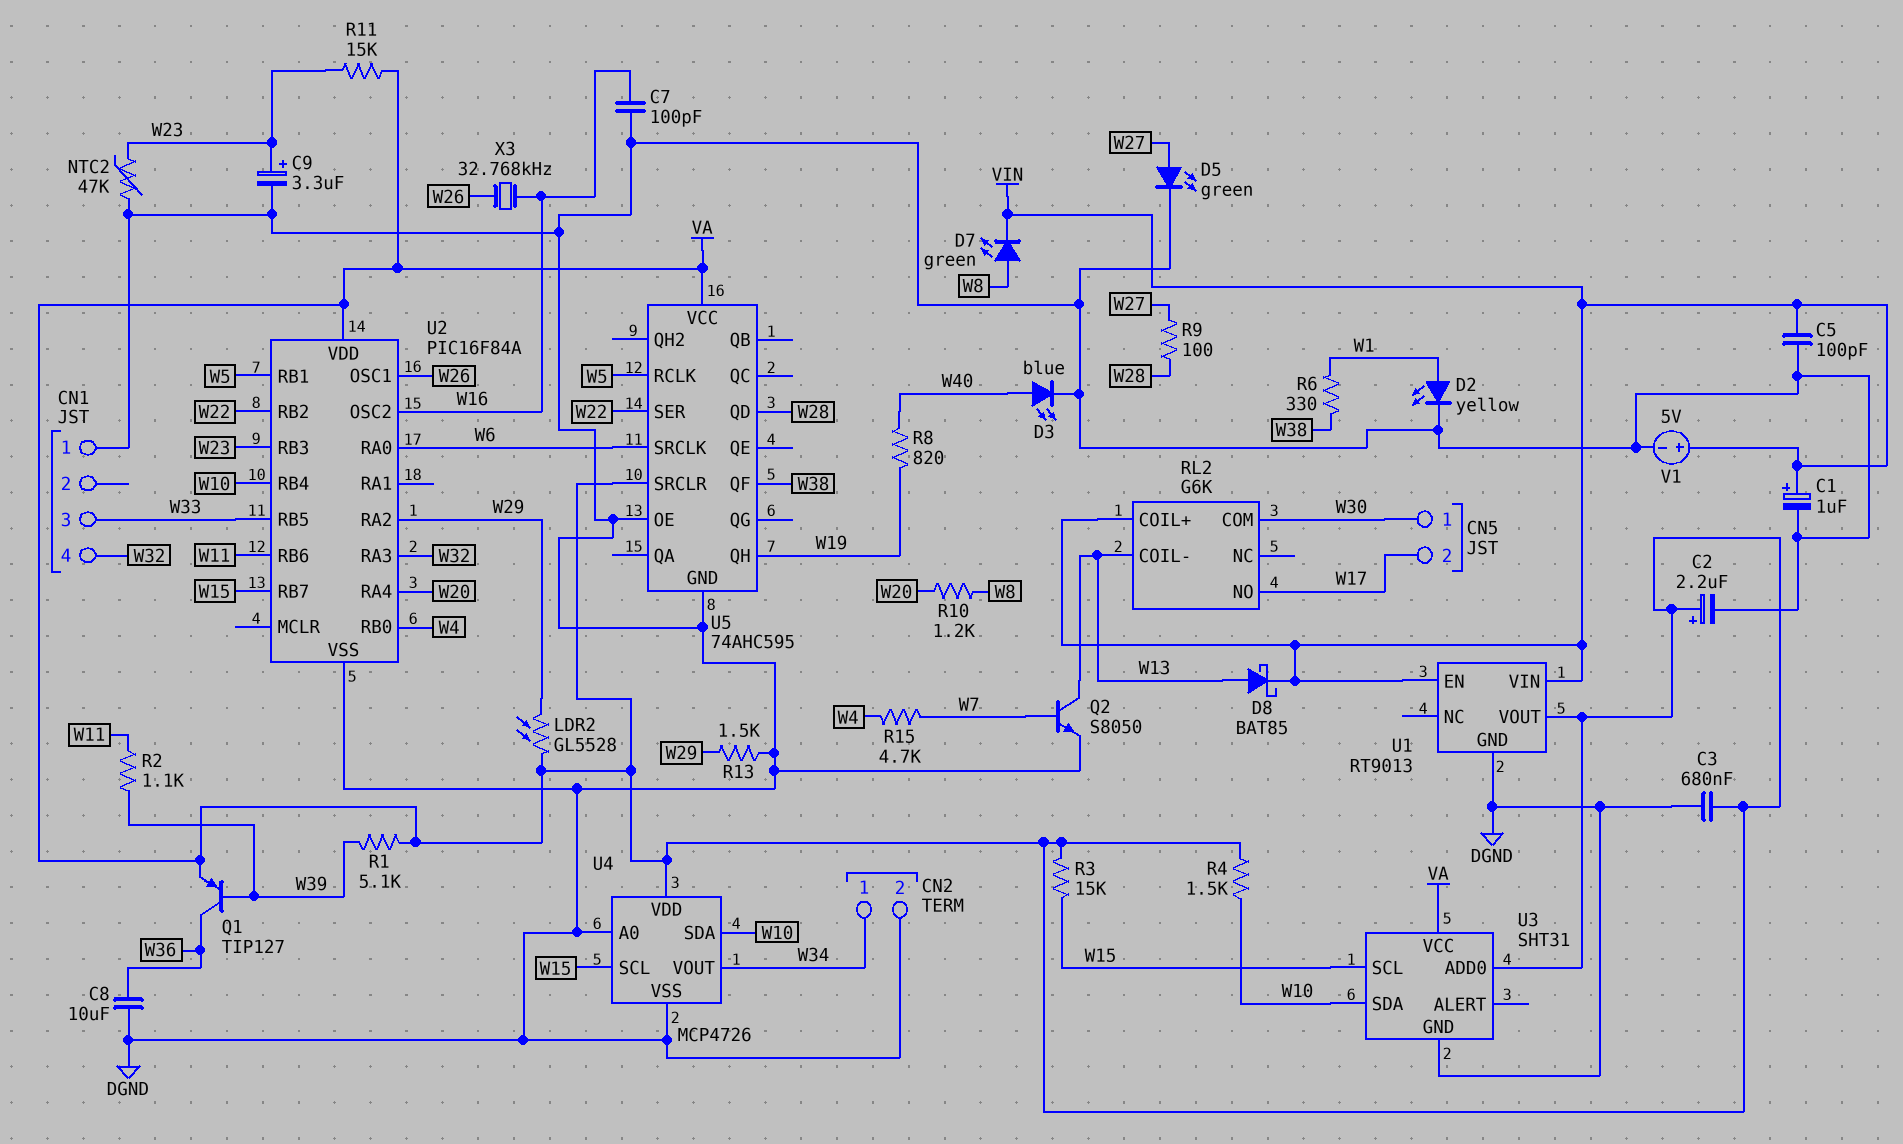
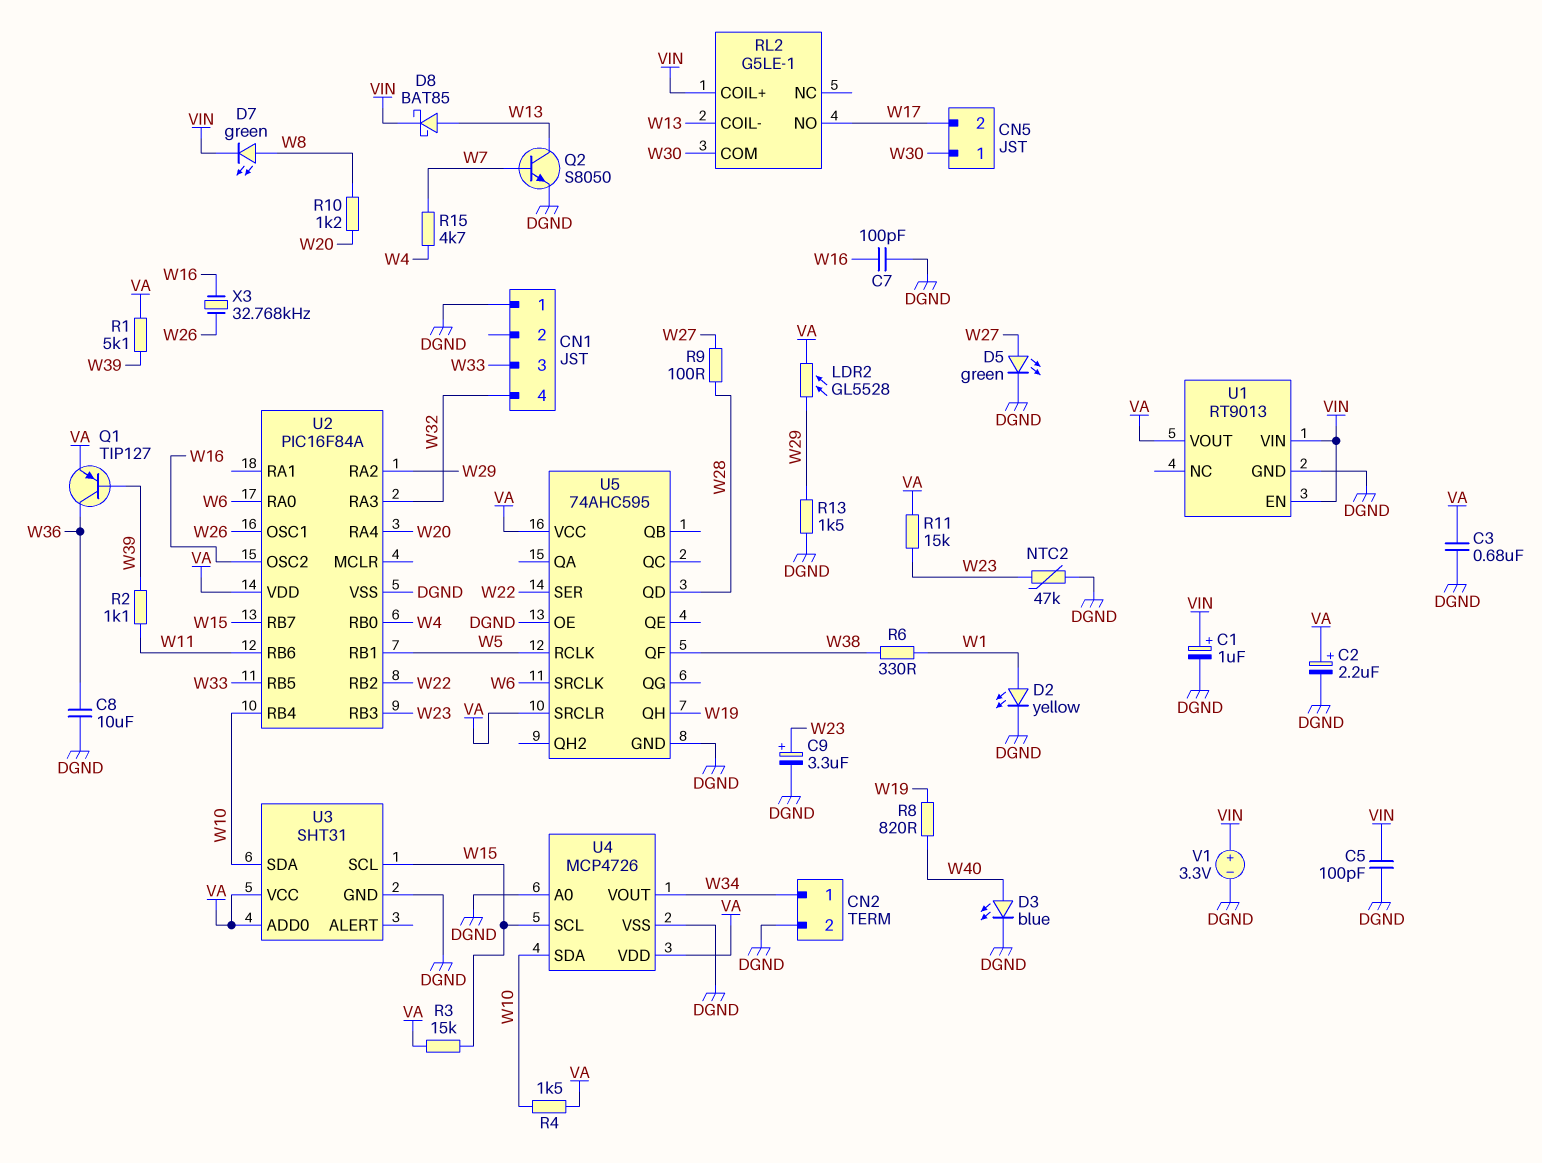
RL2: G6K -> G5LE-1
V1: 5V (plus VIN, minus DGND) -> 3.3V (plus VIN, minus DGND)

